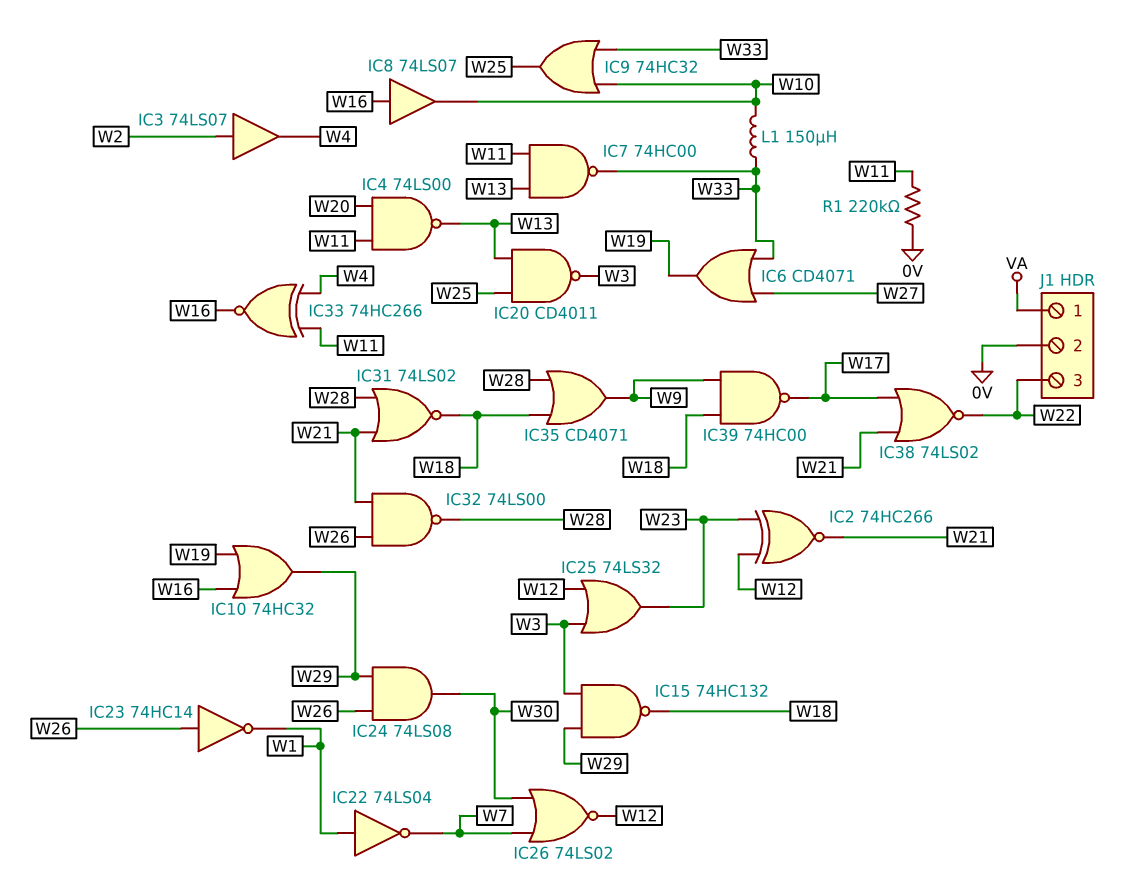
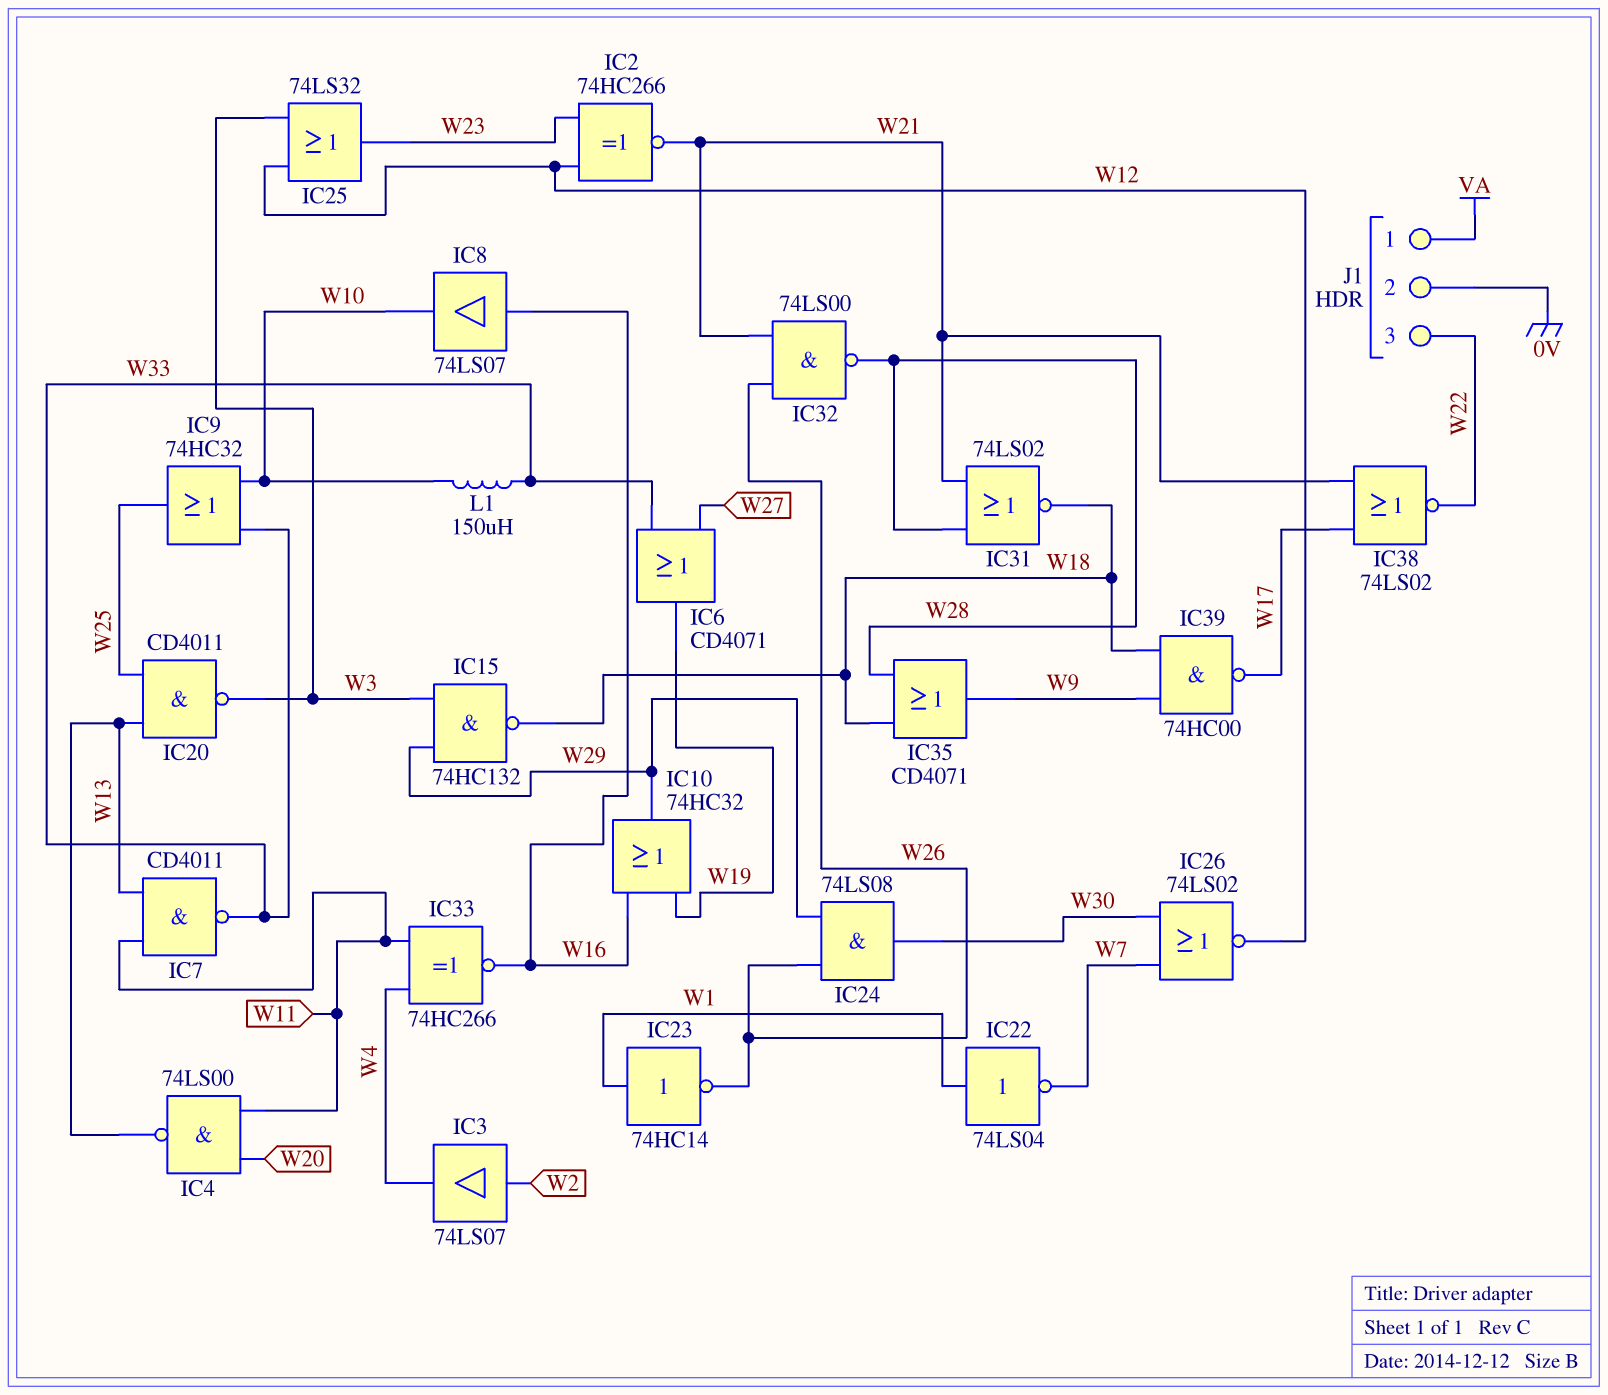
IC7: NAND 74HC00 (in W11, in W13, out W33) -> NAND CD4011 (in W11, in W13, out W33)
IC23: NOT 74HC14 (in W26, out W1) -> NOT 74HC14 (in W1, out W26)
R1: 220k (0V, W11) -> none

